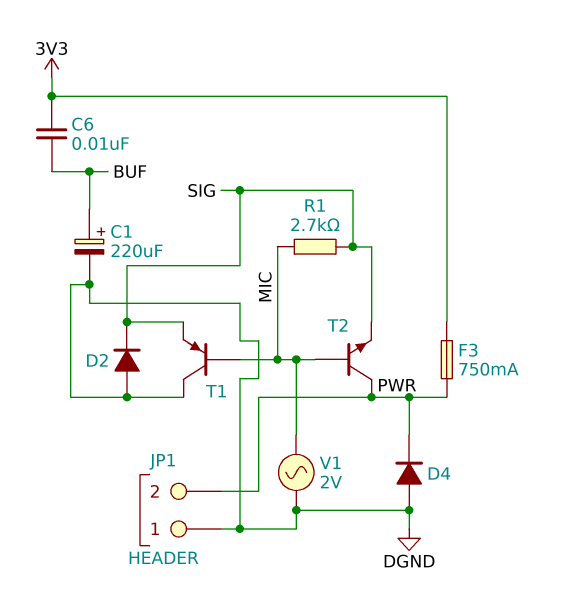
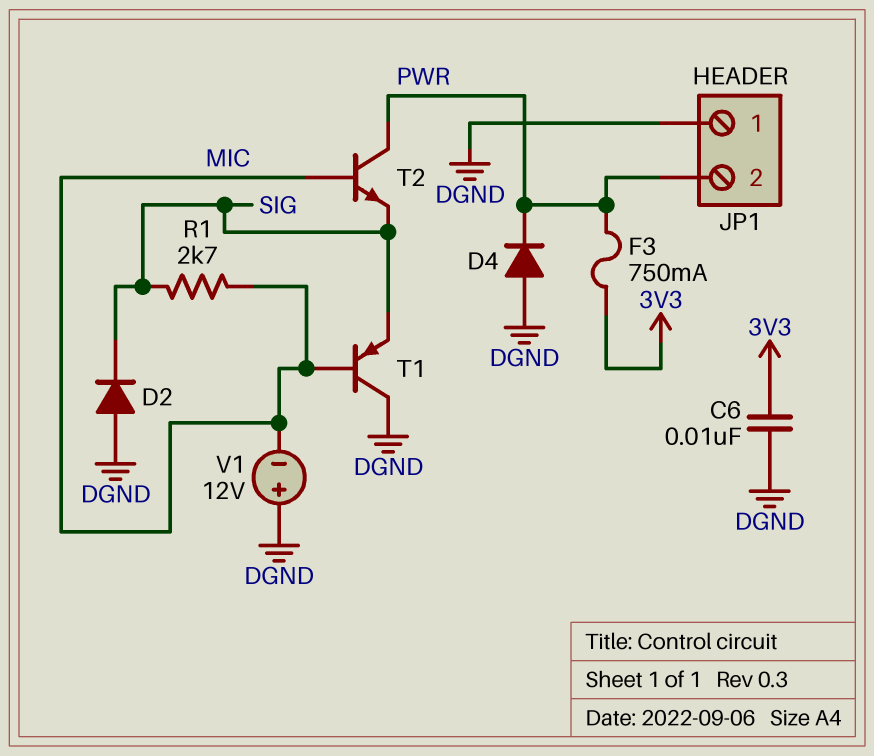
C1: 220uF (plus BUF, minus DGND) -> none
C6: 10nF (3V3, BUF) -> 10nF (3V3, DGND)
V1: AC 2V (DGND, MIC) -> 12V (plus DGND, minus MIC)

